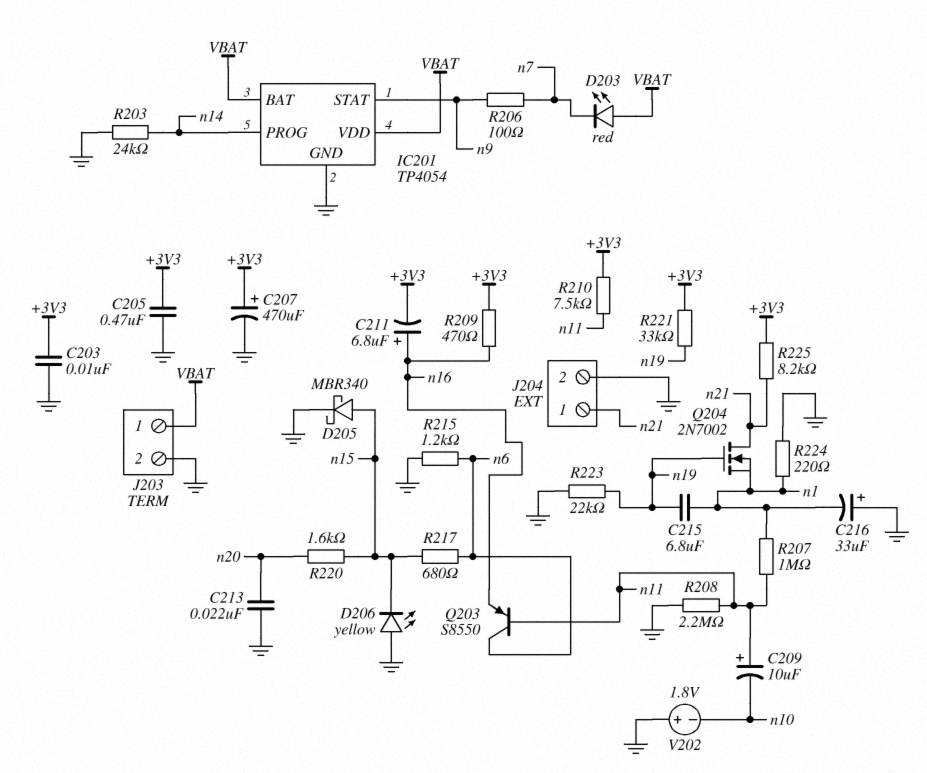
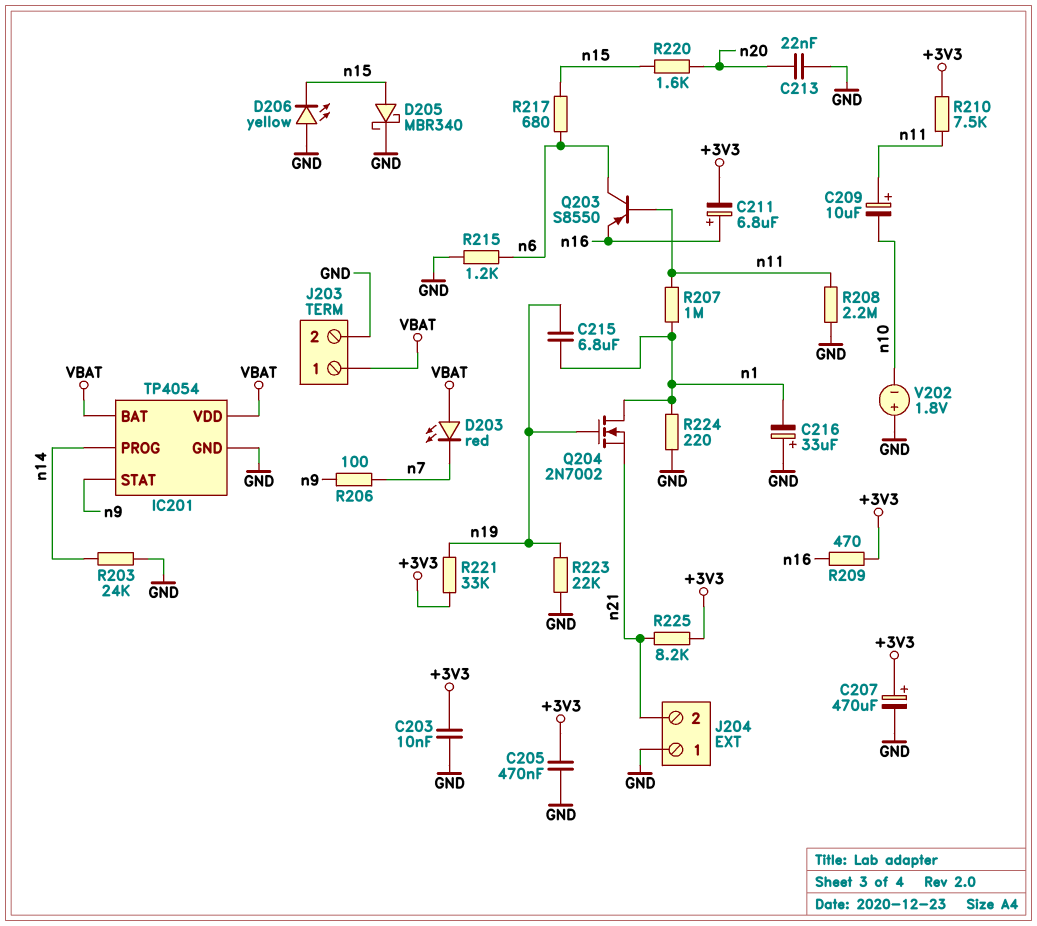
J204 pin 1: n21 -> GND
J204 pin 2: GND -> n21
Q204: NMOS 2N7002 (G n19, D n21, S n1) -> NMOS 2N7002 (G n19, D n1, S n21)

